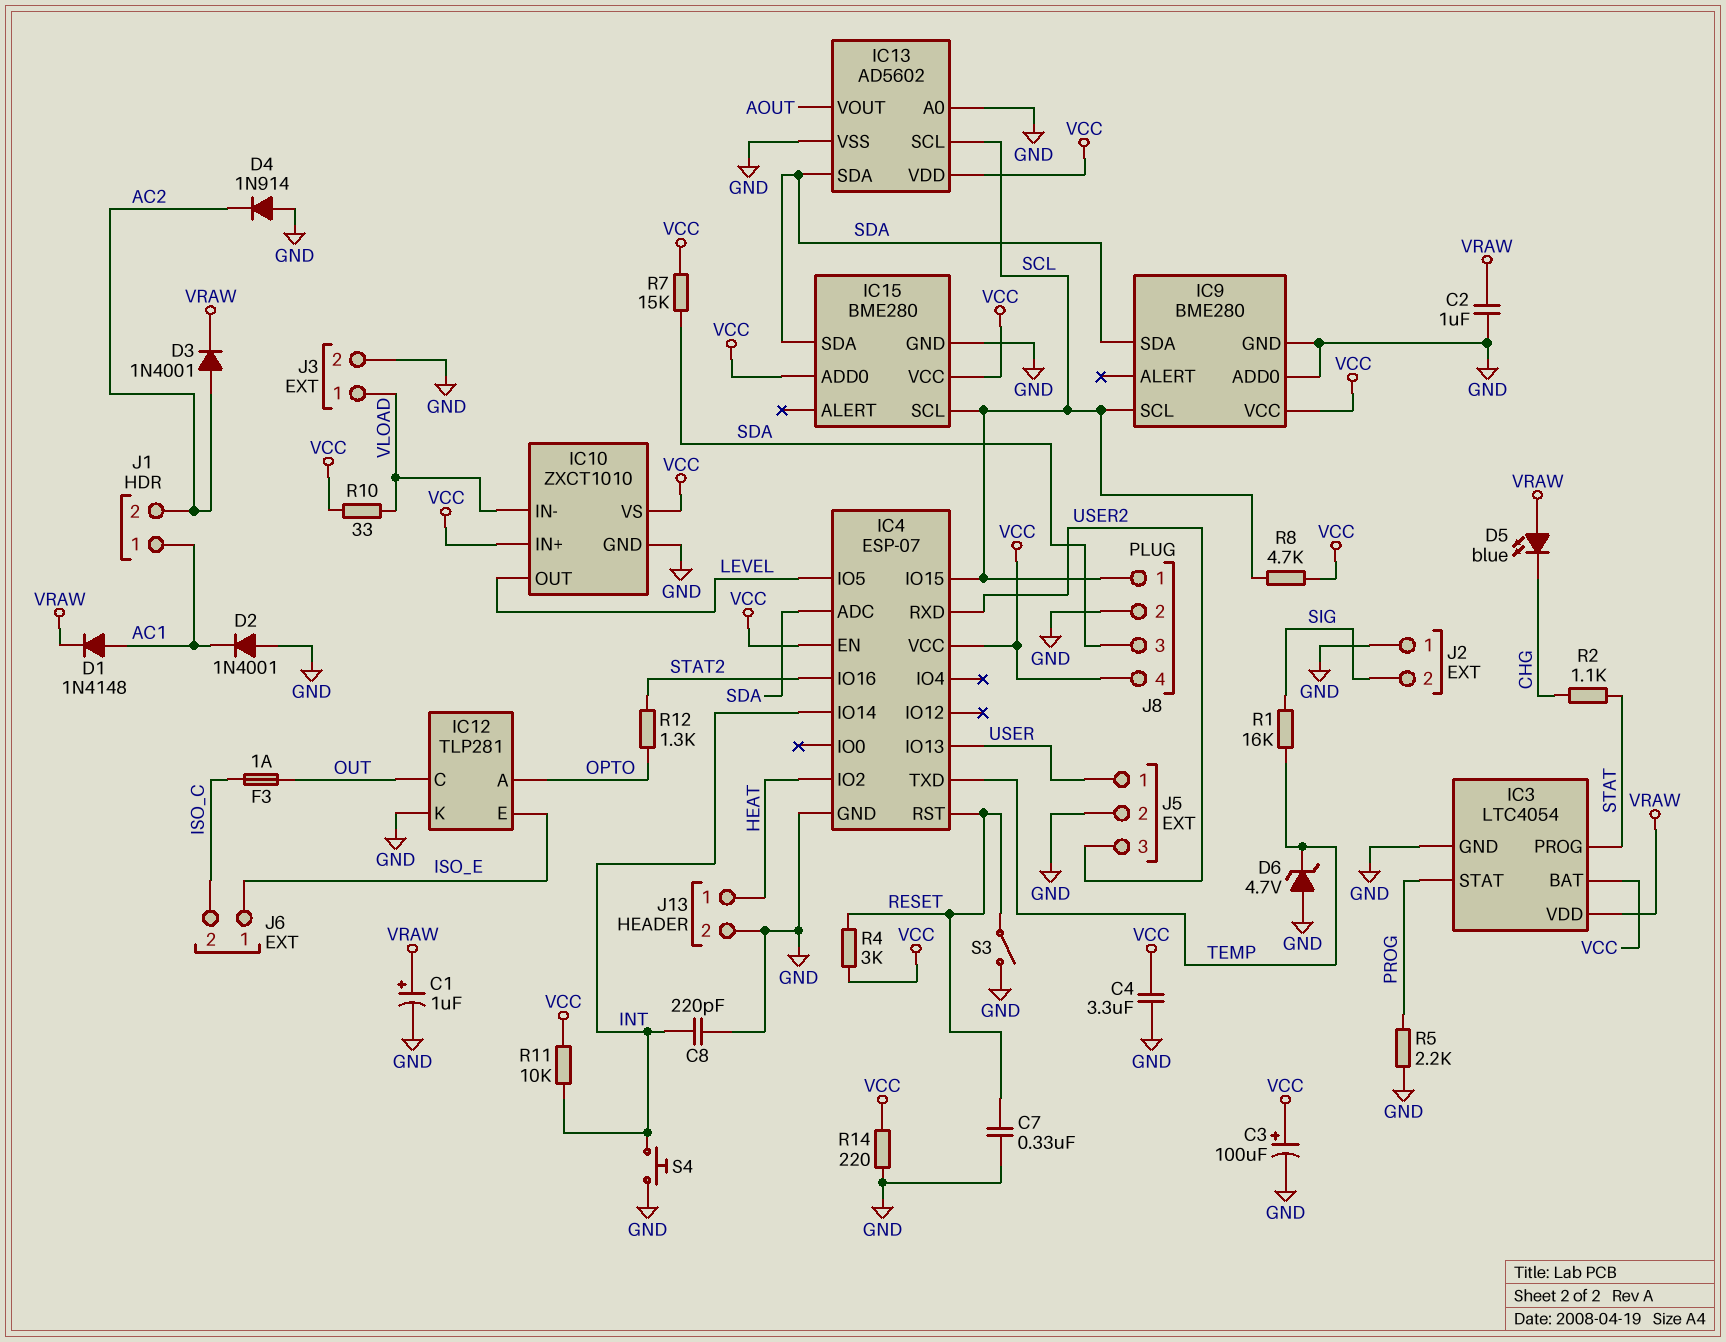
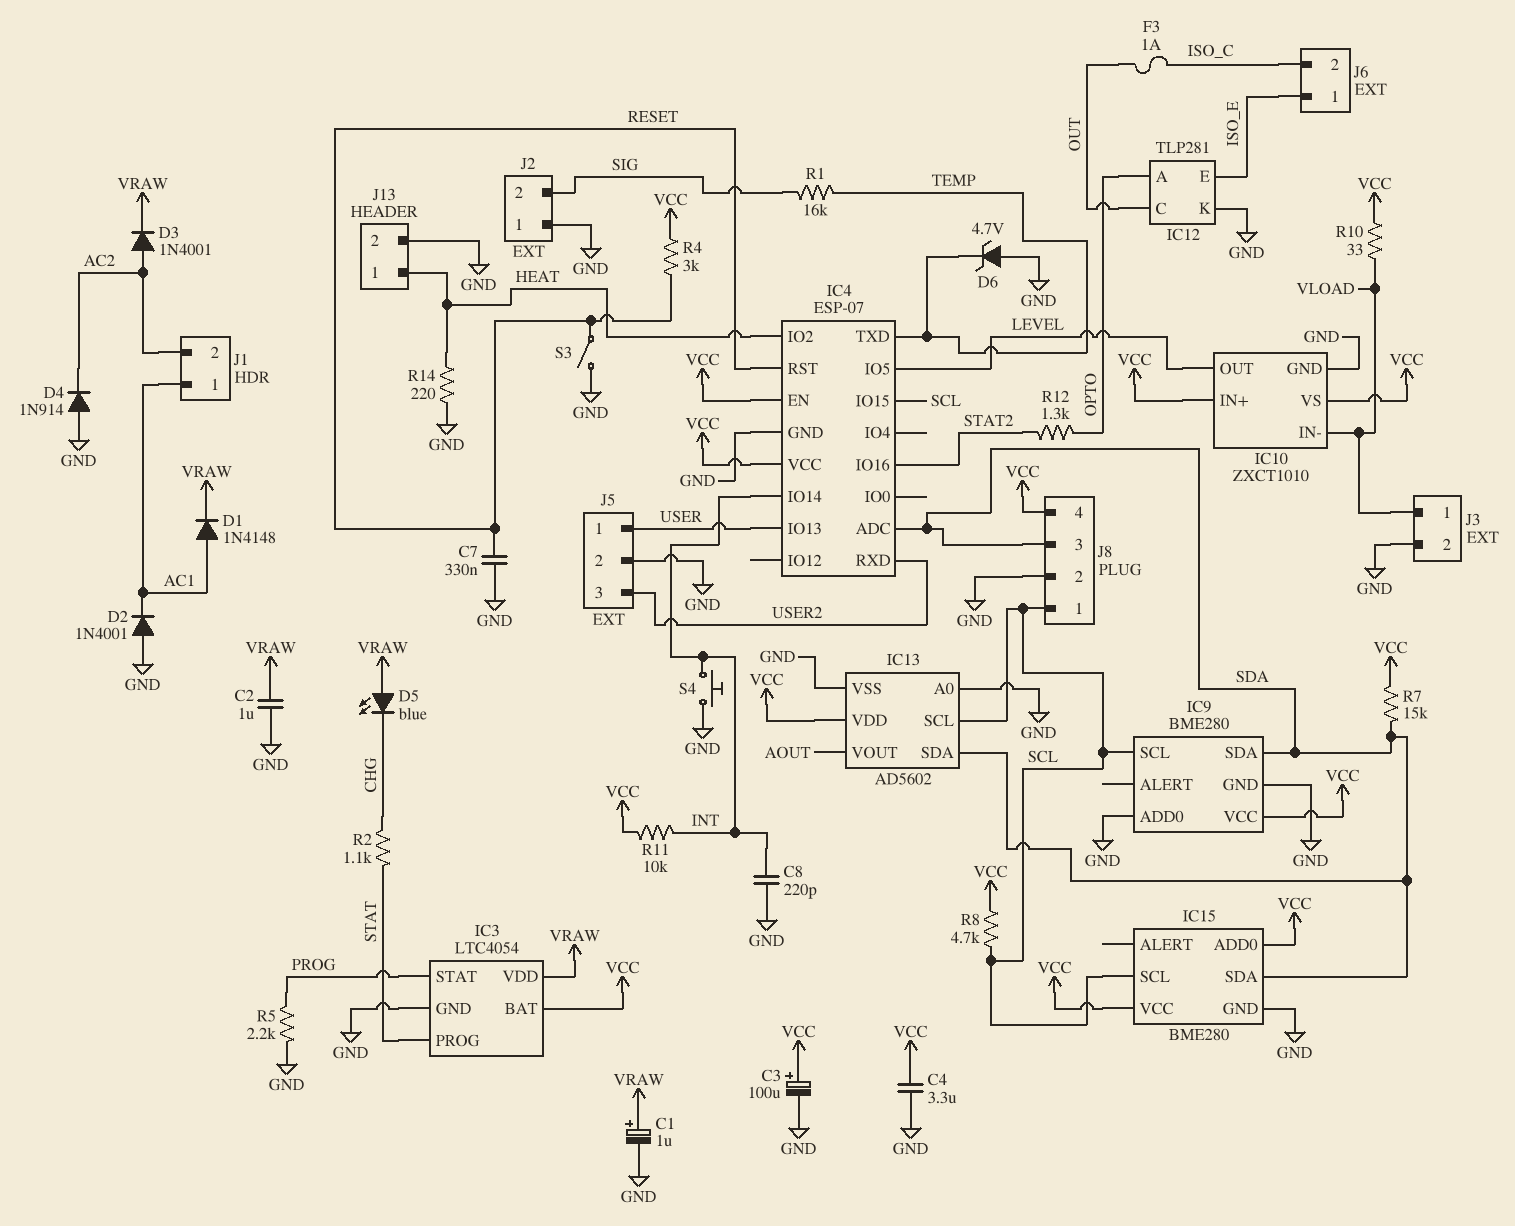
R14: 220 (GND, VCC) -> 220 (GND, HEAT)

